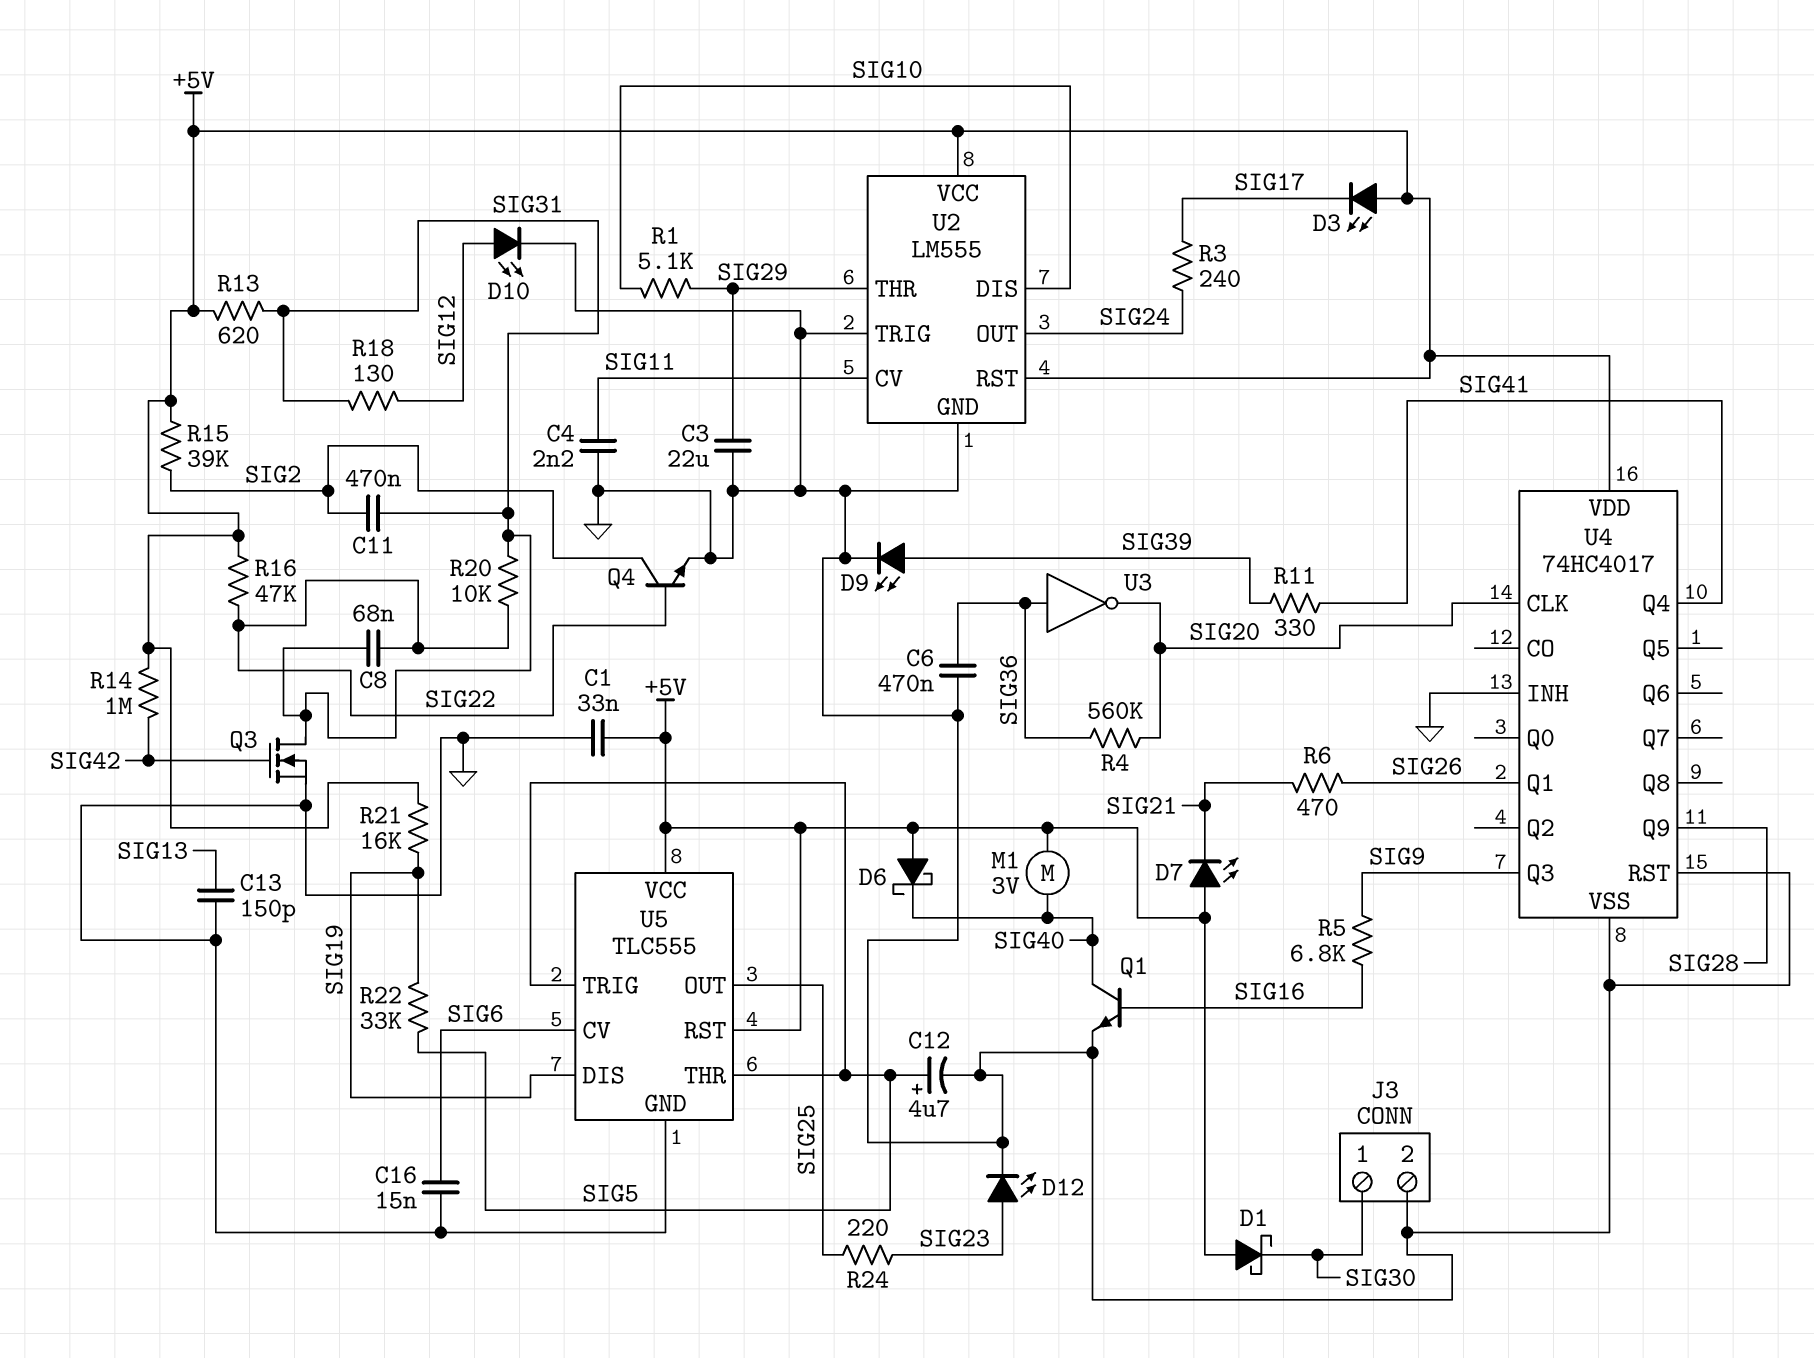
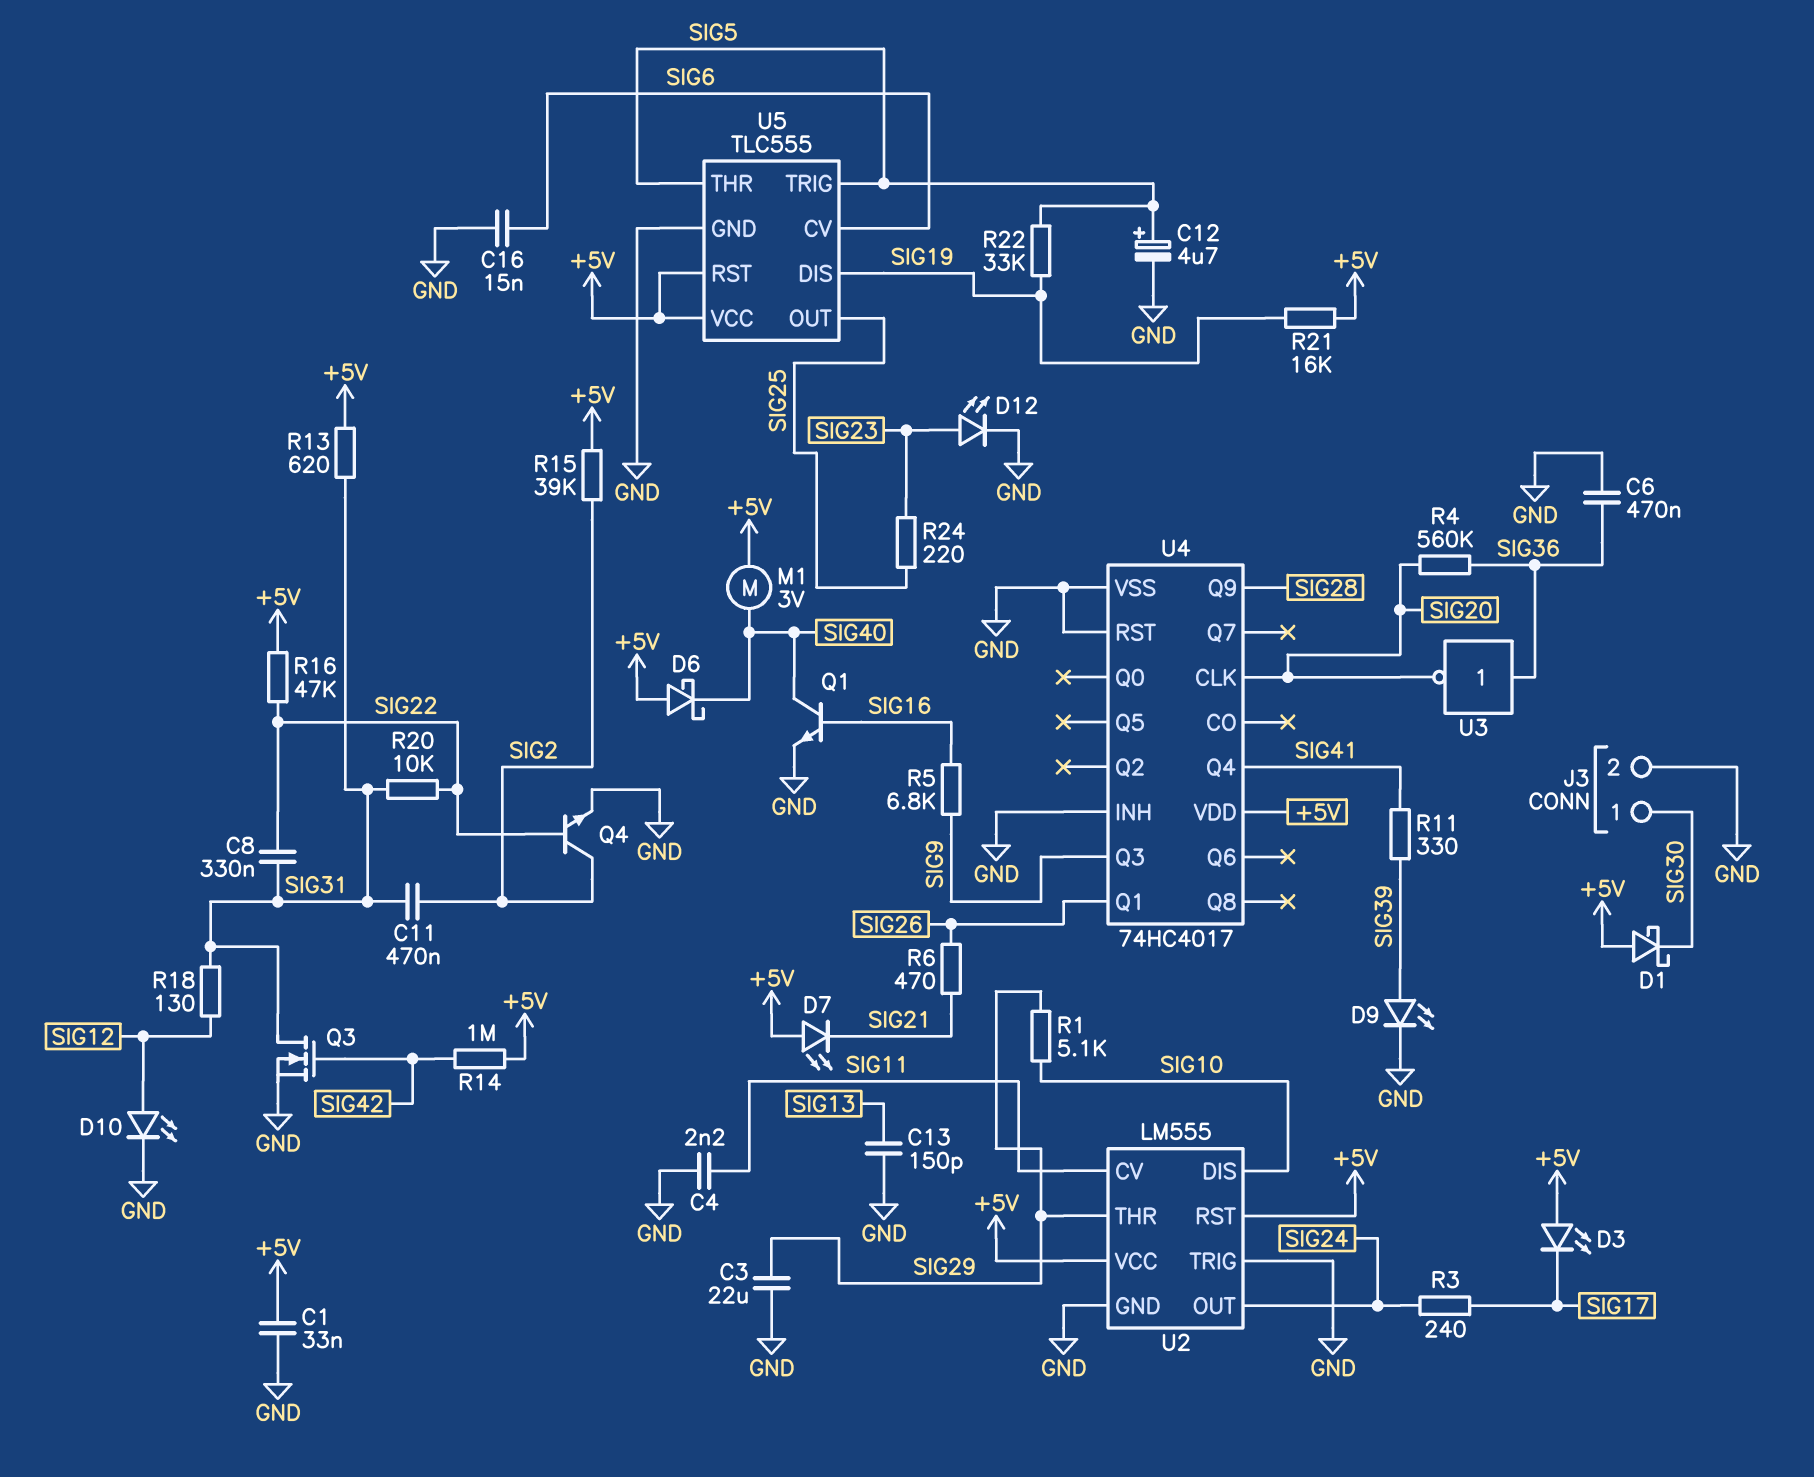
C8: 68nF (SIG22, SIG31) -> 330nF (SIG22, SIG31)

